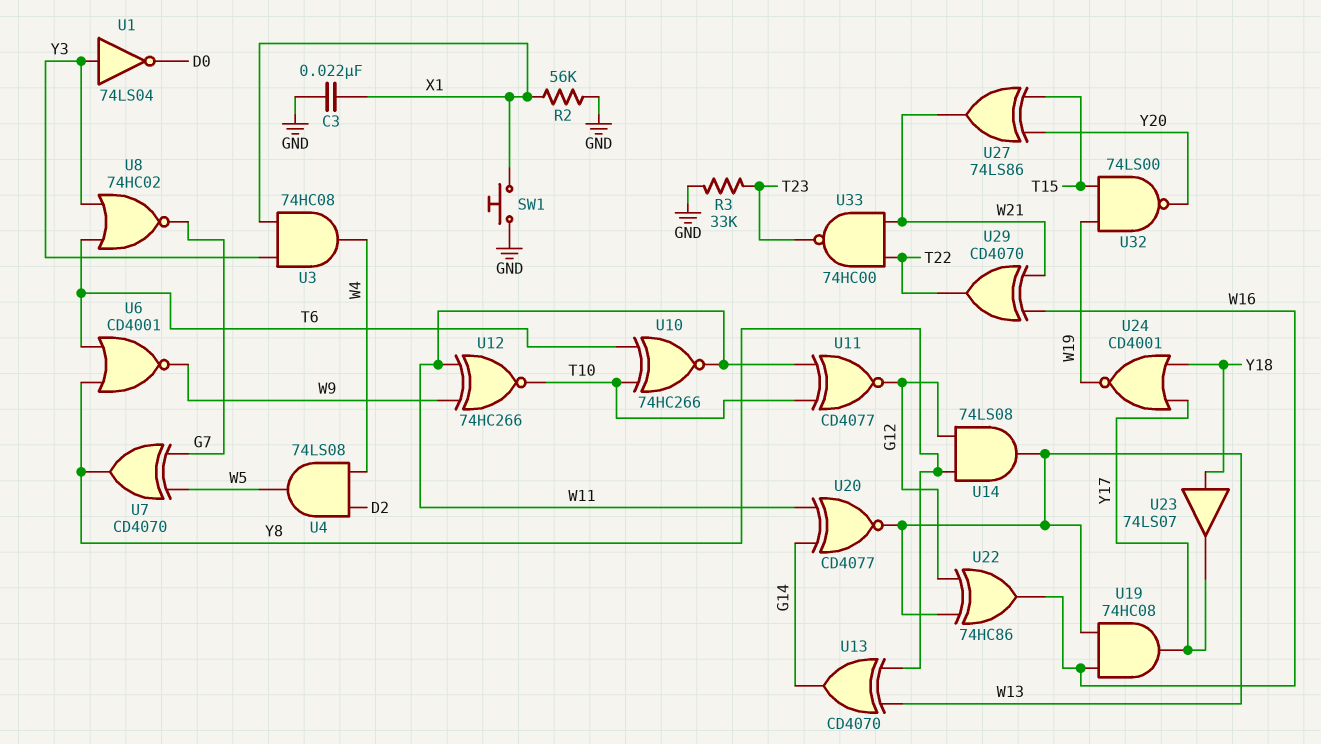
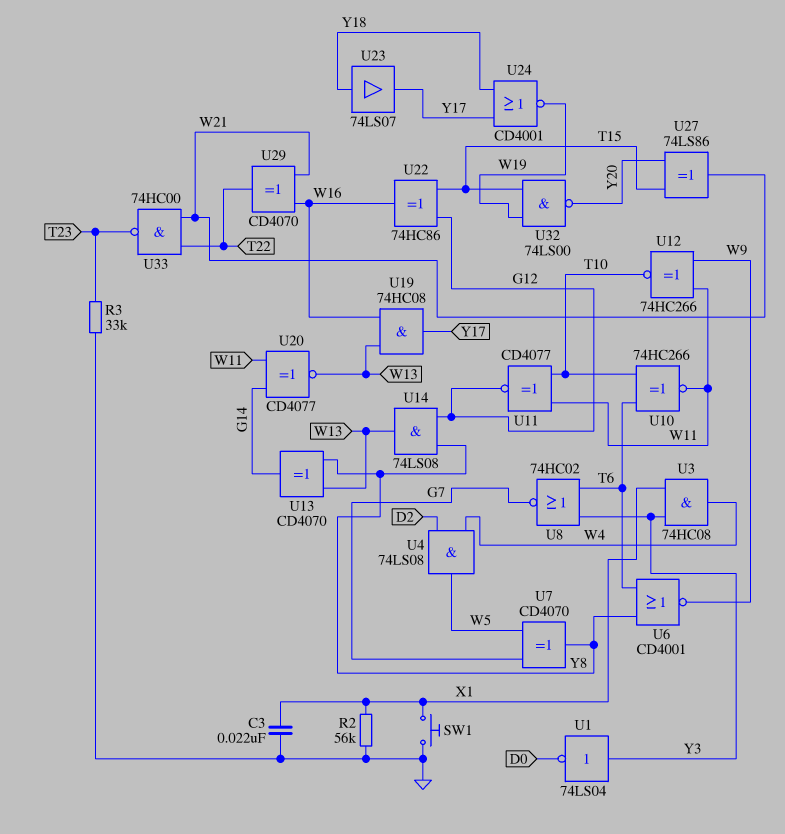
U22: XOR 74HC86 (in G12, in W13, out W16) -> XOR 74HC86 (in G12, in T15, out W16)

